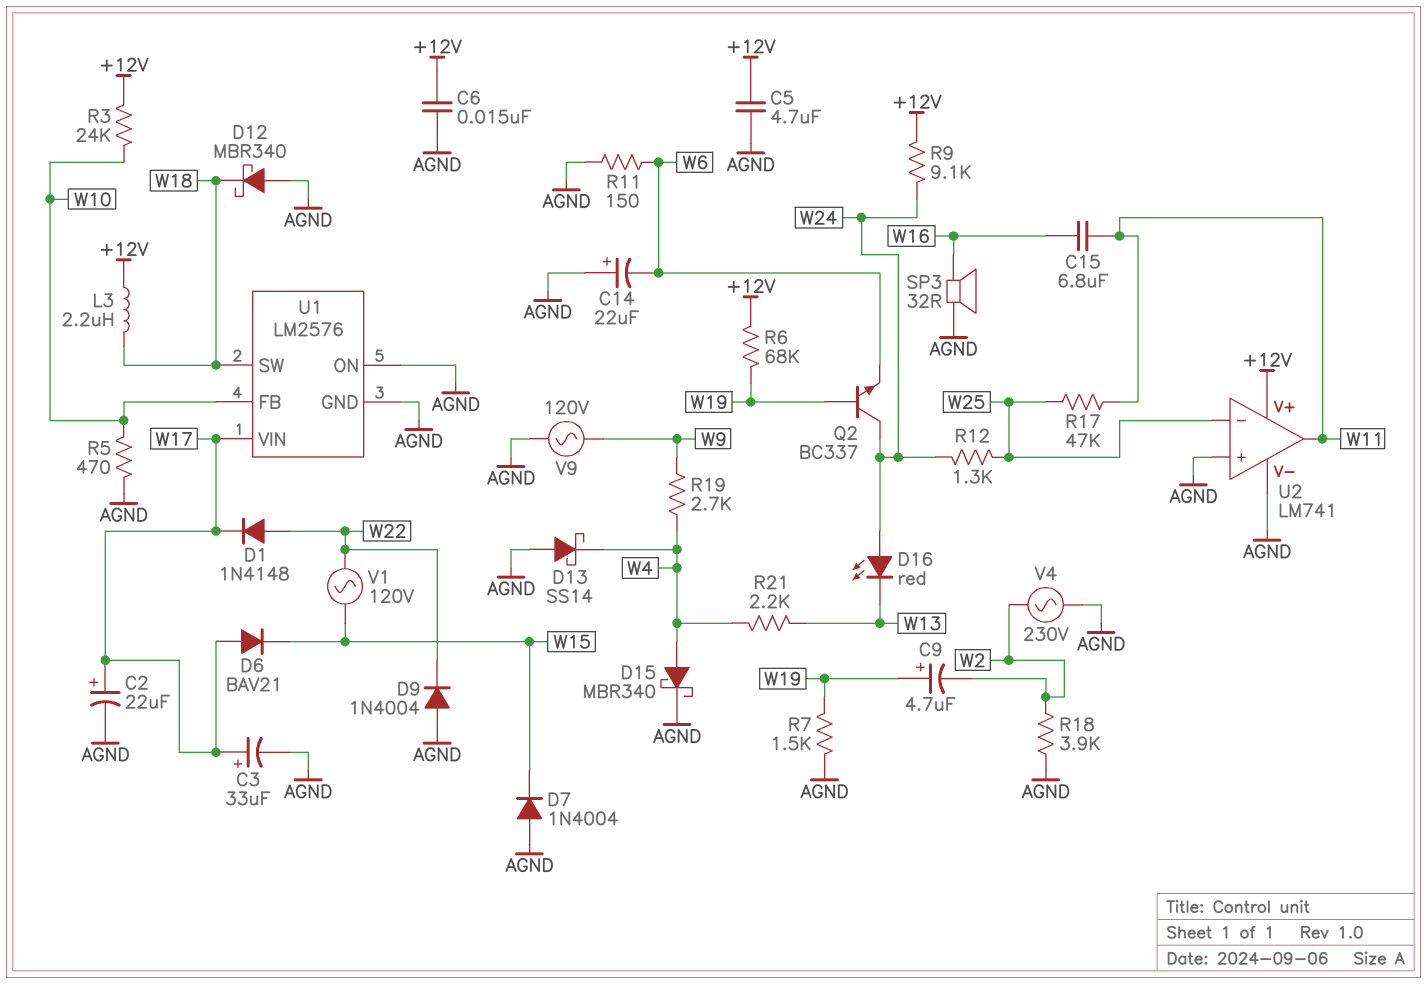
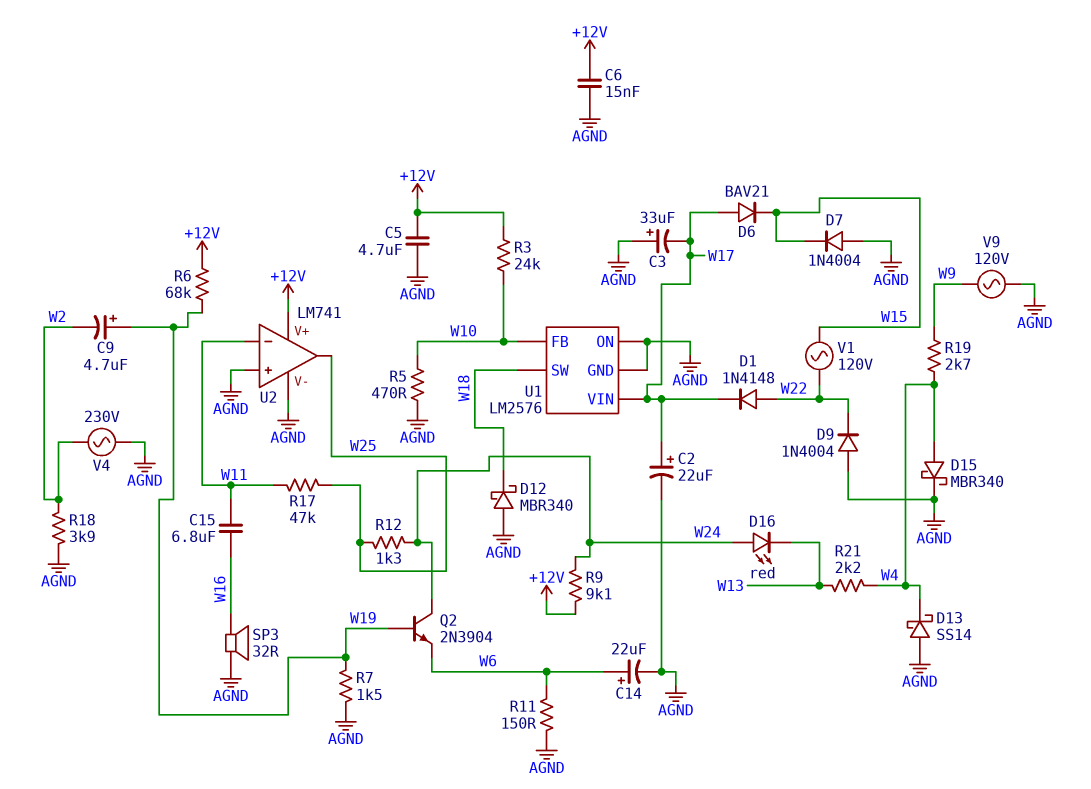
C3: 33uF (plus W17, minus AGND) -> 33uF (plus AGND, minus W17)
C14: 22uF (plus AGND, minus W6) -> 22uF (plus W6, minus AGND)
L3: 2.2uH (+12V, W18) -> none
Q2: NPN BC337 (B W19, C W24, E W6) -> NPN 2N3904 (B W19, C W24, E W6)
U2 pin in-: W25 -> W11
U2 pin out: W11 -> W25

